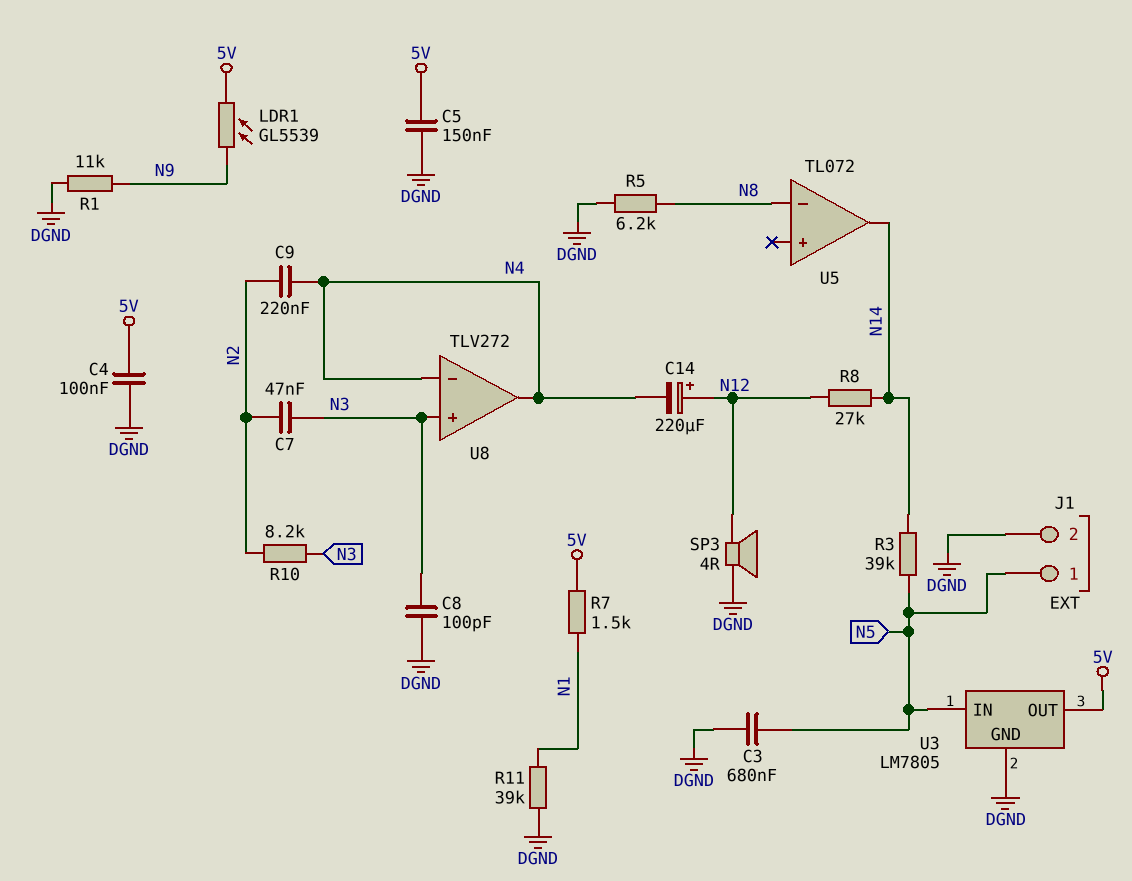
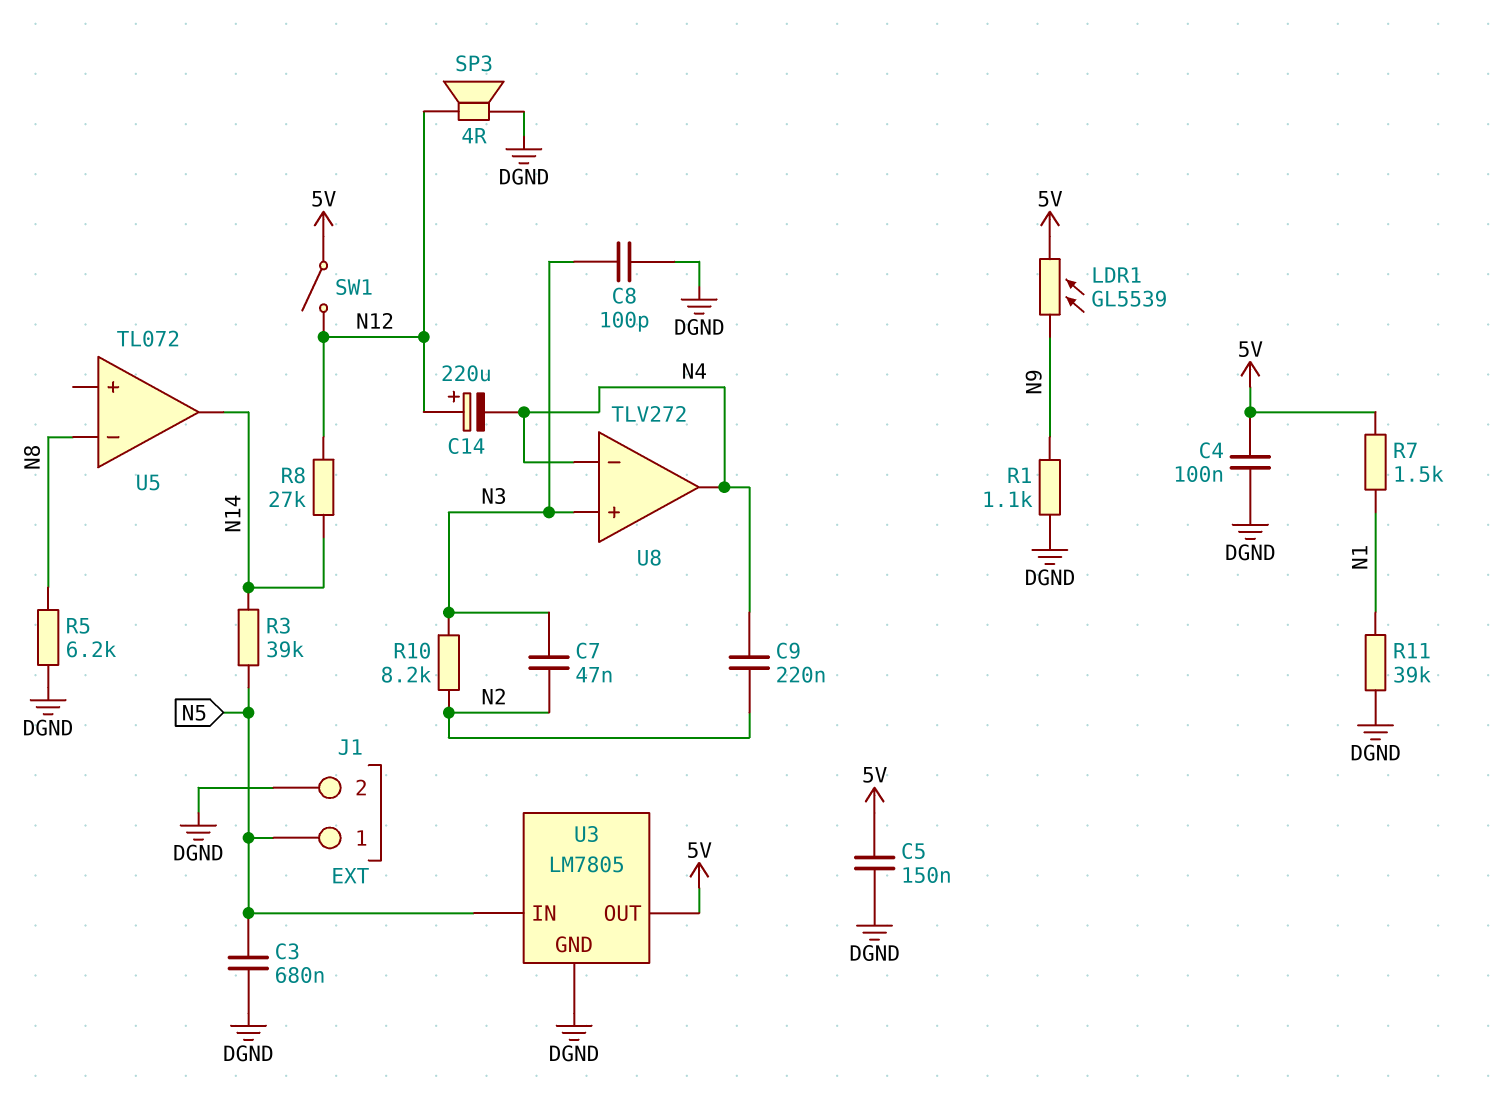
R1: 11k (DGND, N9) -> 1.1k (DGND, N9)
SW1: none -> switch (5V, N12)

